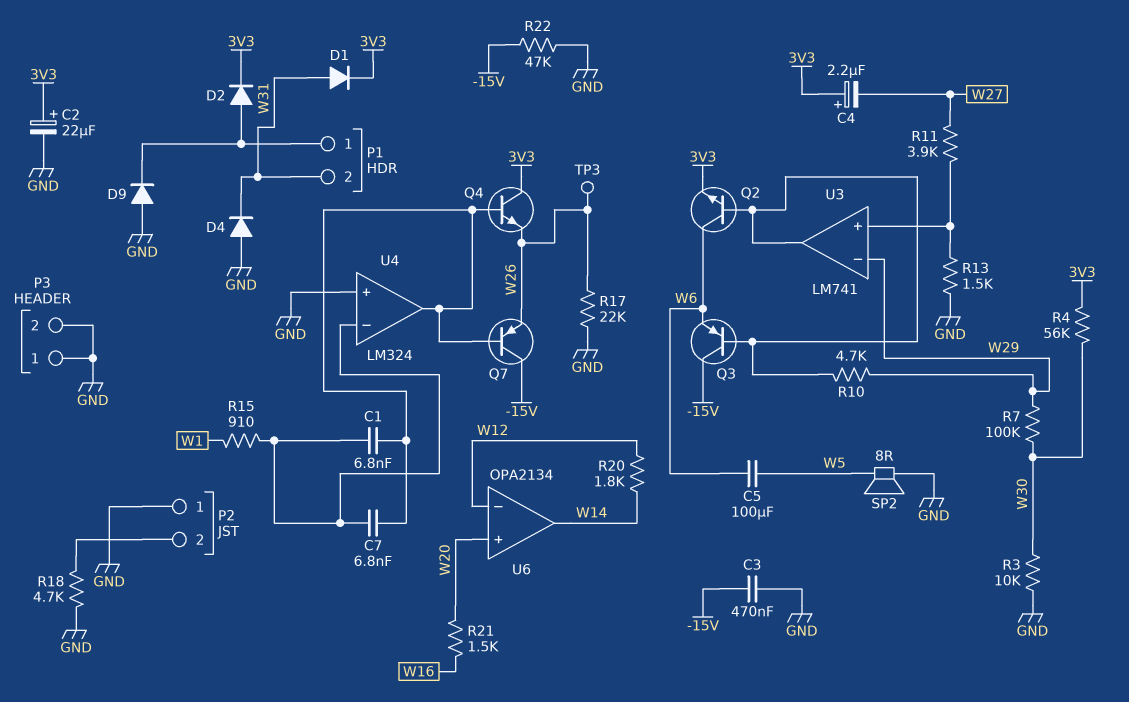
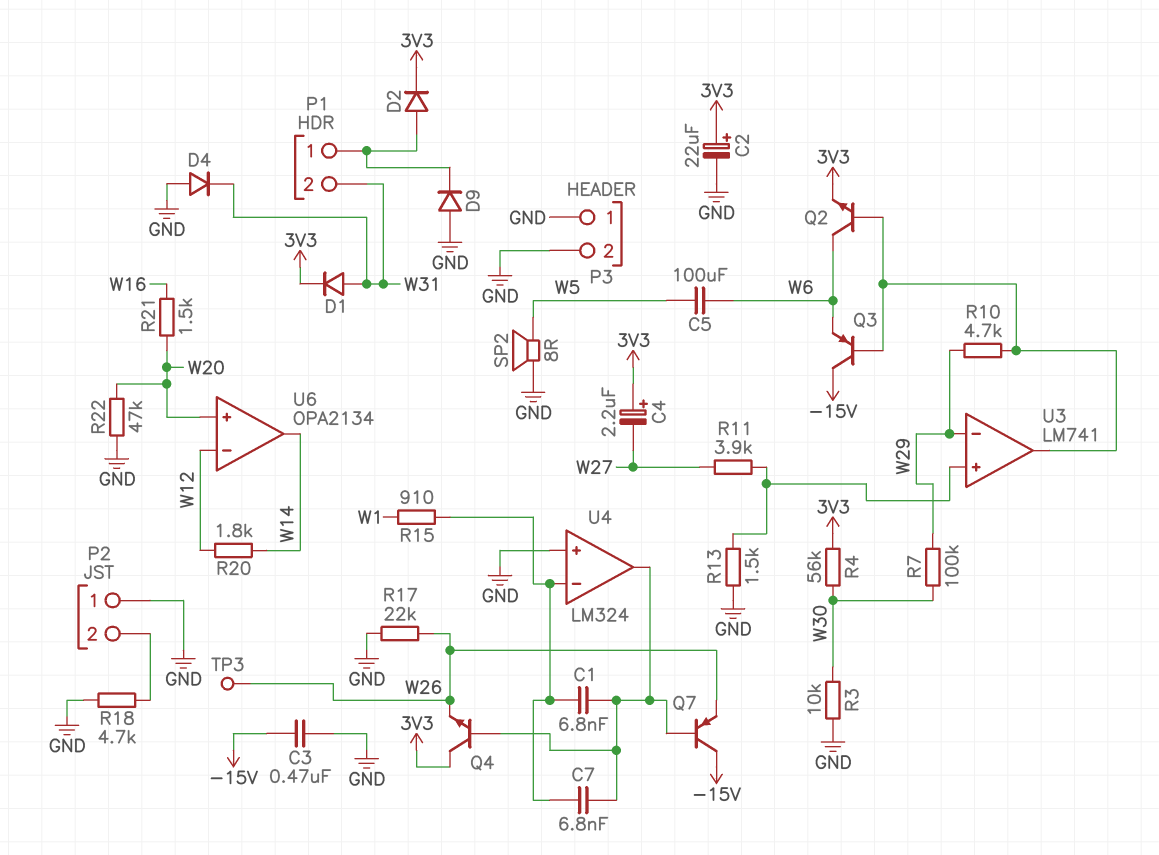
R22: 47k (-15V, GND) -> 47k (GND, W20)

